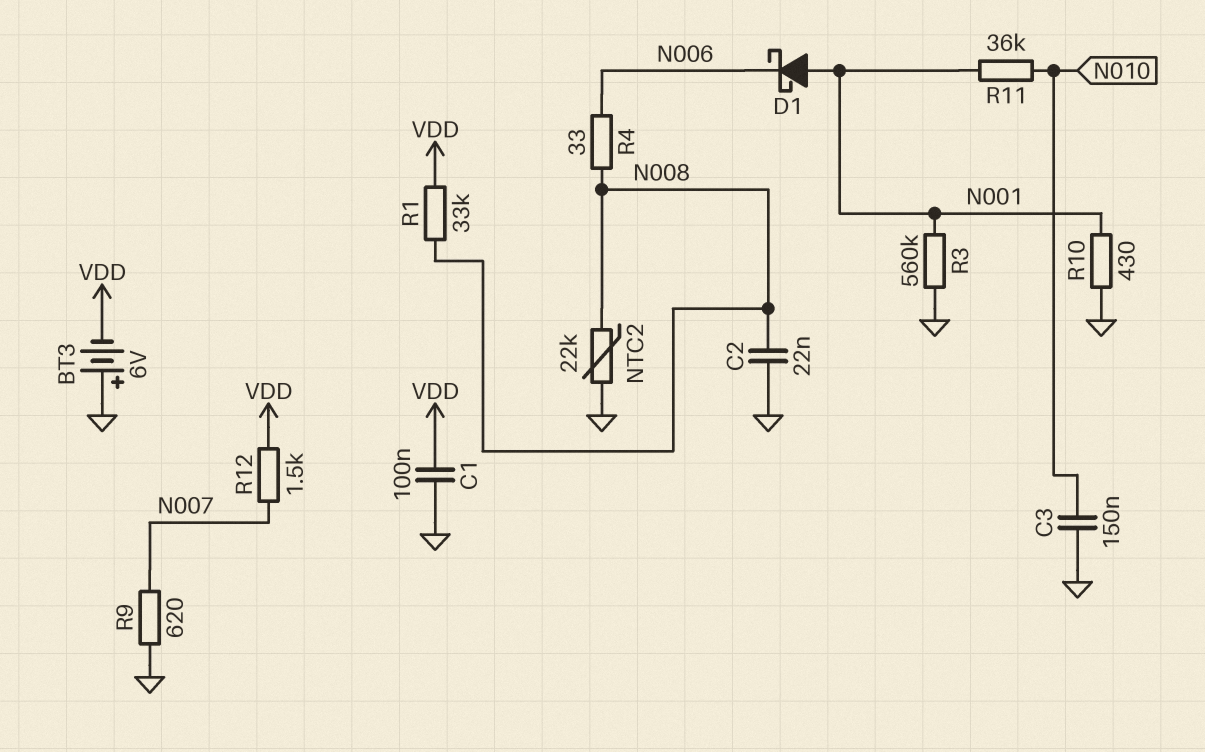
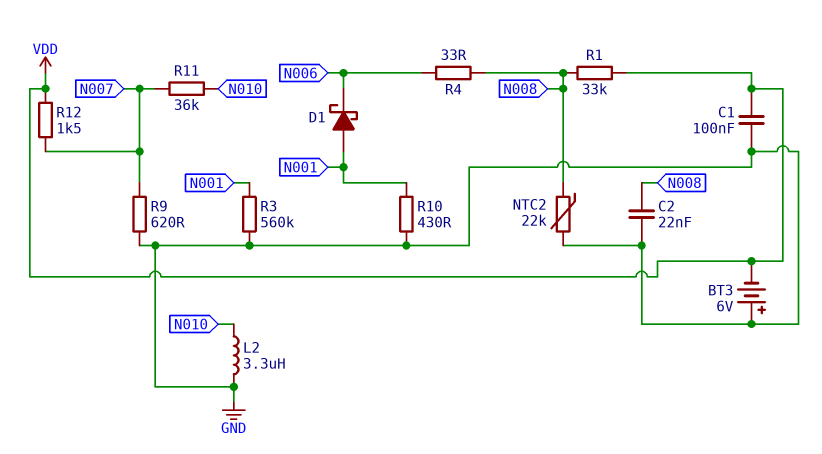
C3: 150nF (GND, N010) -> none
L2: none -> 3.3uH (GND, N010)
R11: 36k (N001, N010) -> 36k (N007, N010)

